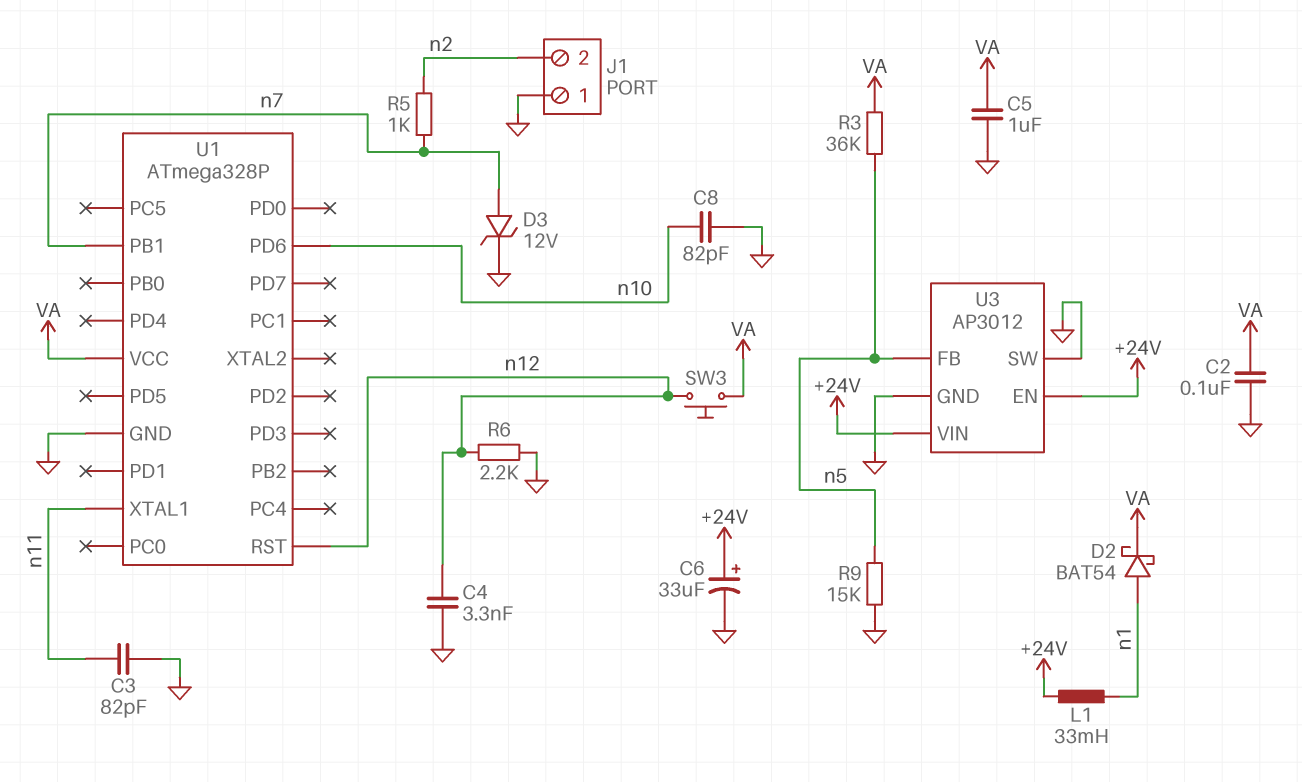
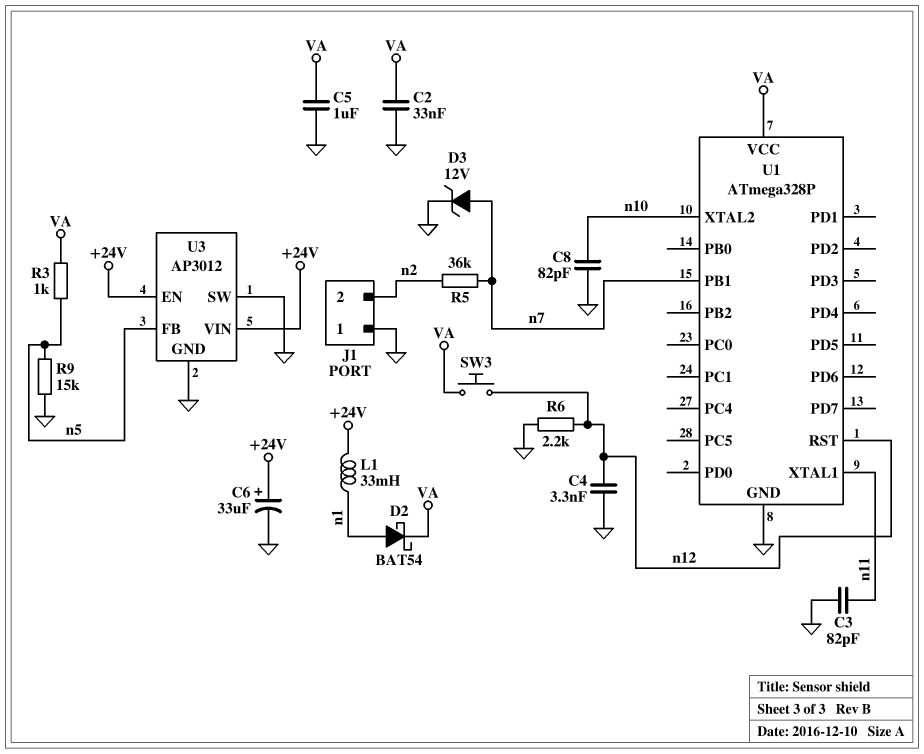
C2: 100nF (GND, VA) -> 33nF (GND, VA)
R3: 36k (VA, n5) -> 1k (VA, n5)
R5: 1k (n2, n7) -> 36k (n2, n7)
U1 pin PD6: n10 -> none
U1 pin XTAL2: none -> n10

